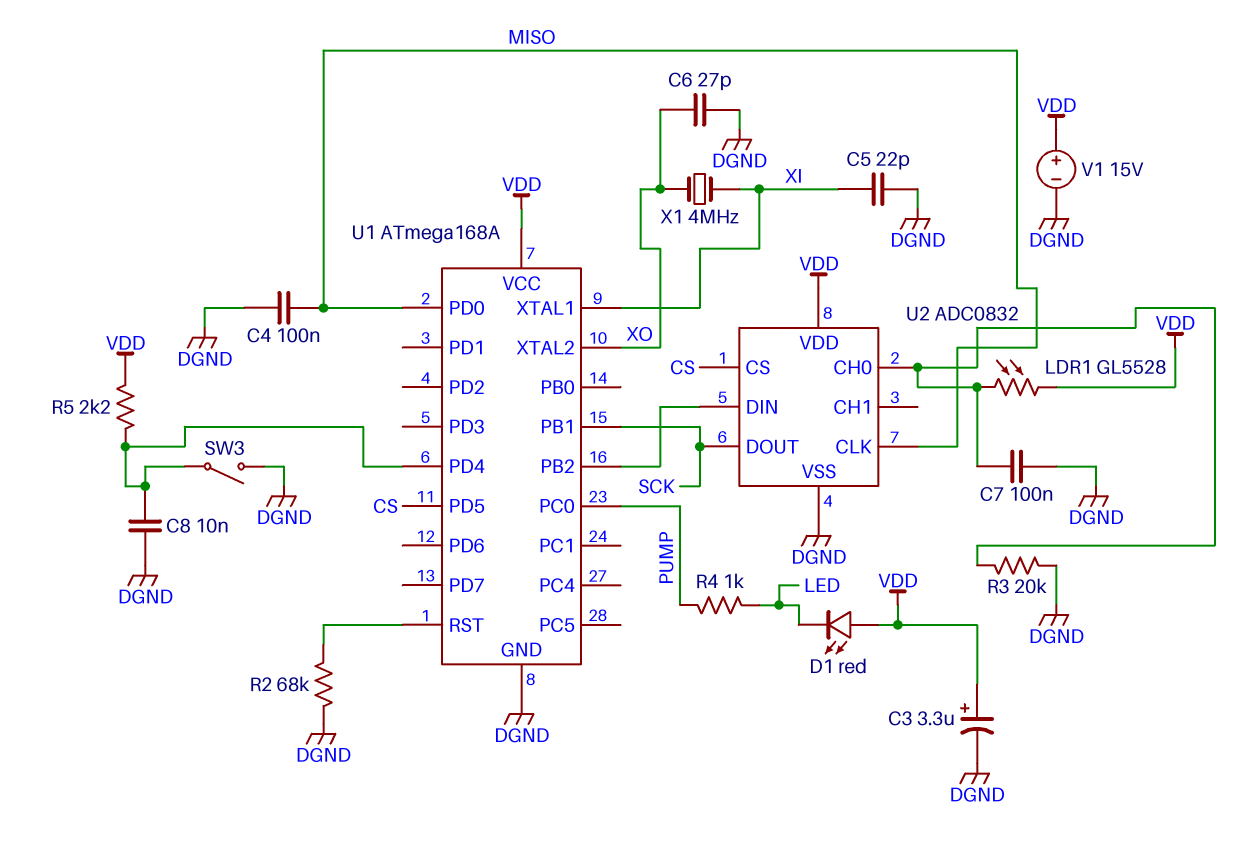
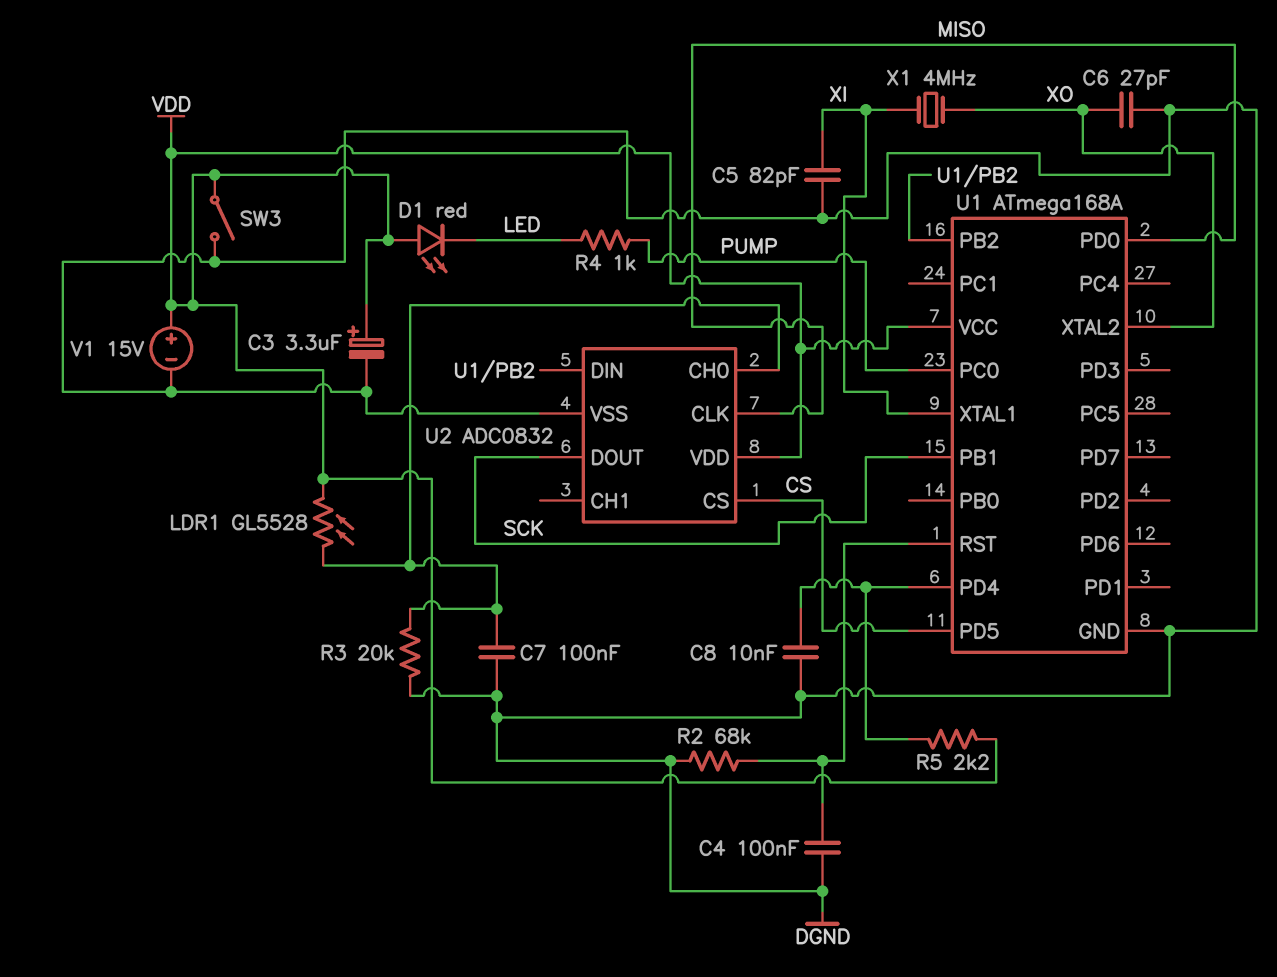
C4: 100nF (DGND, MISO) -> 100nF (DGND, U1/RST)
C5: 22pF (DGND, XI) -> 82pF (DGND, XI)
SW3: switch (DGND, U1/PD4) -> switch (DGND, VDD)

